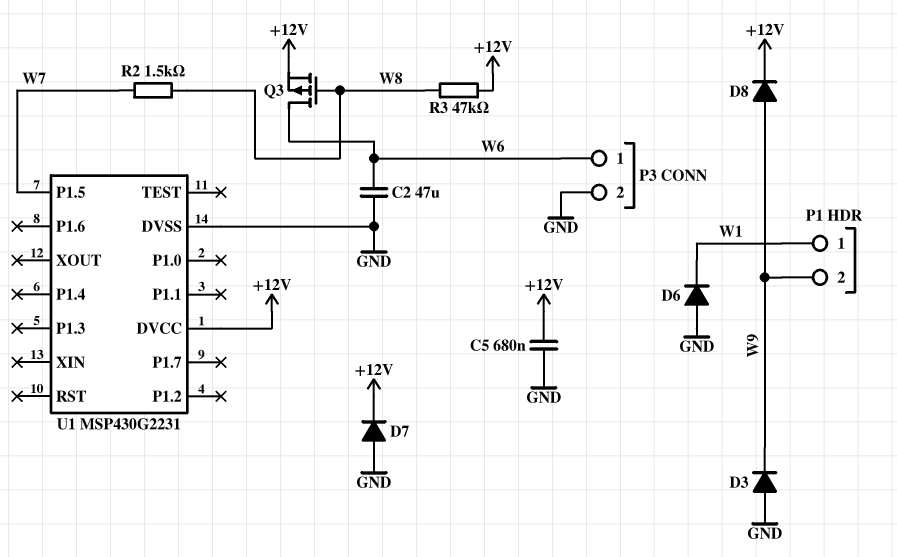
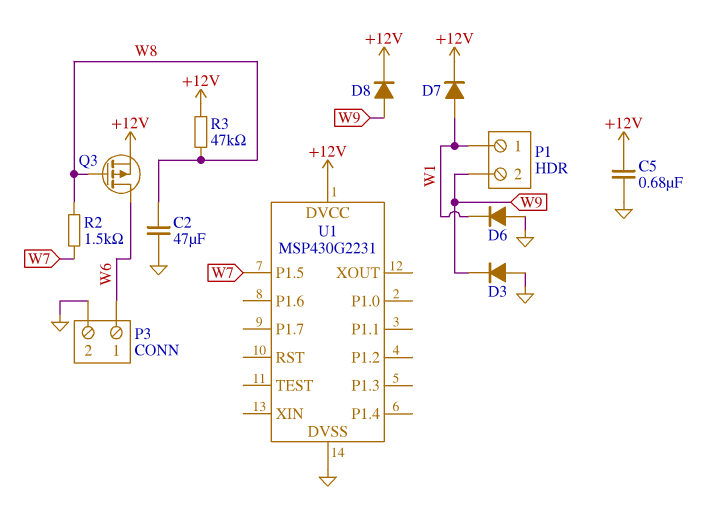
C2: 47uF (GND, W6) -> 47uF (GND, W8)
D7: diode (A GND, K +12V) -> diode (A W1, K +12V)

